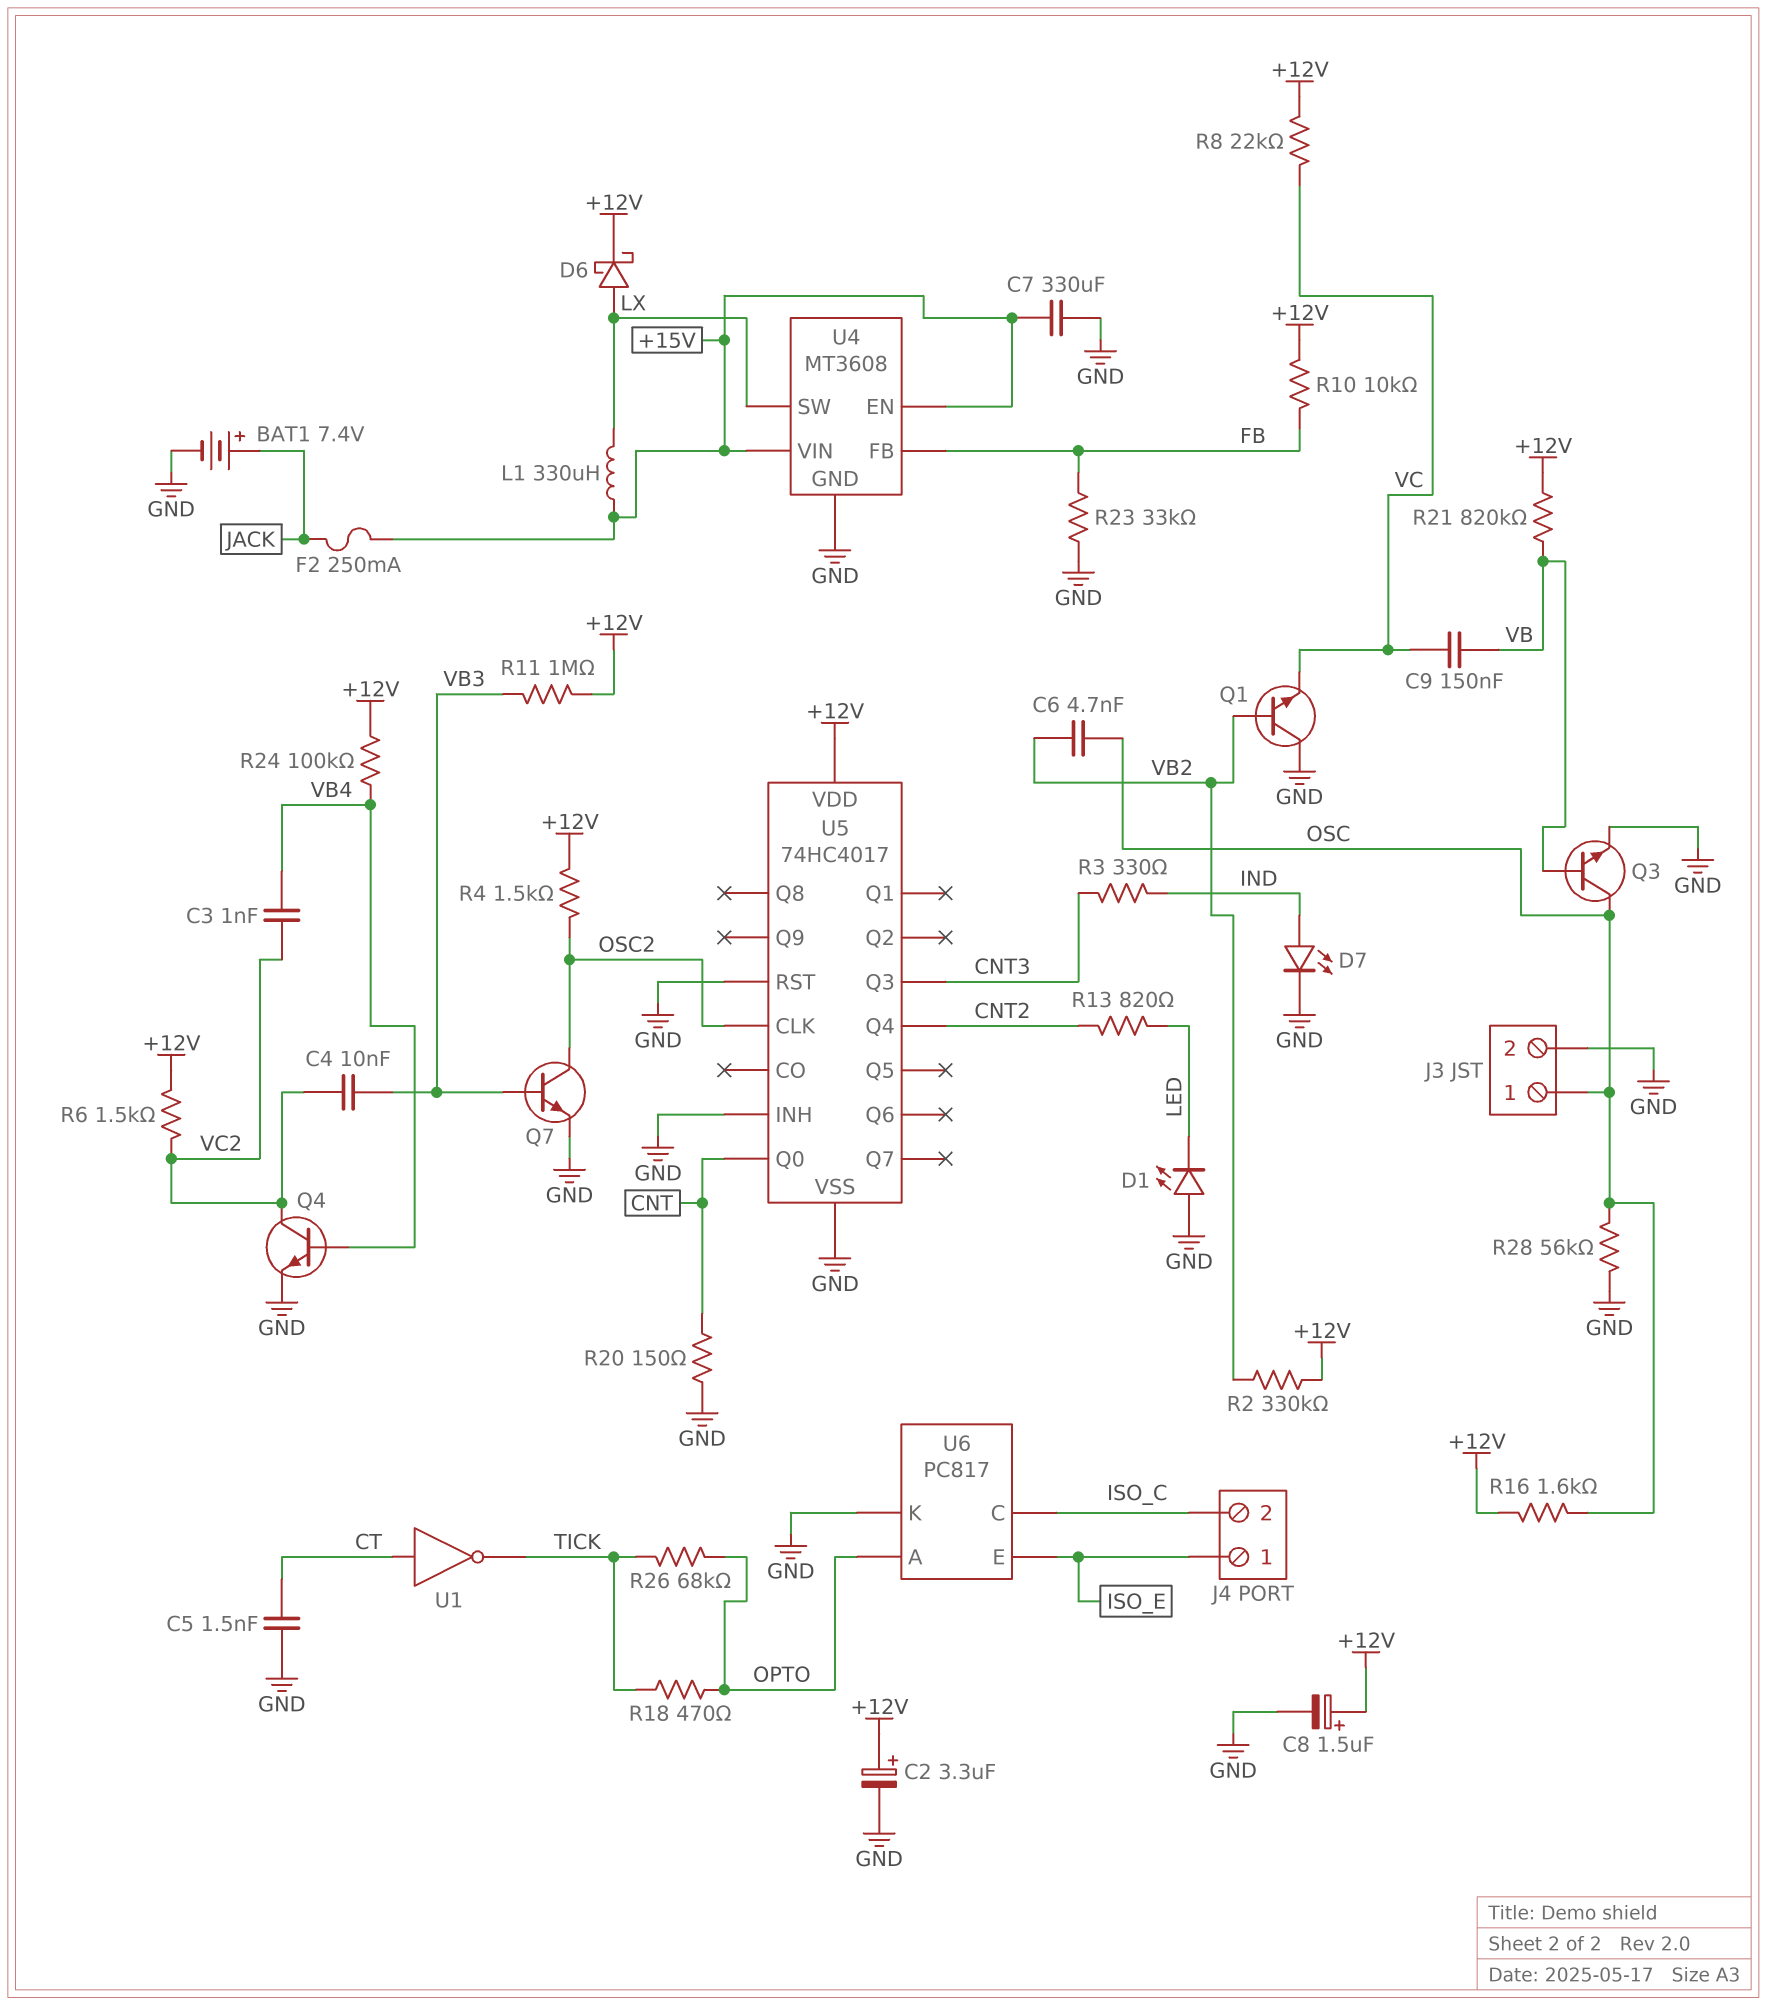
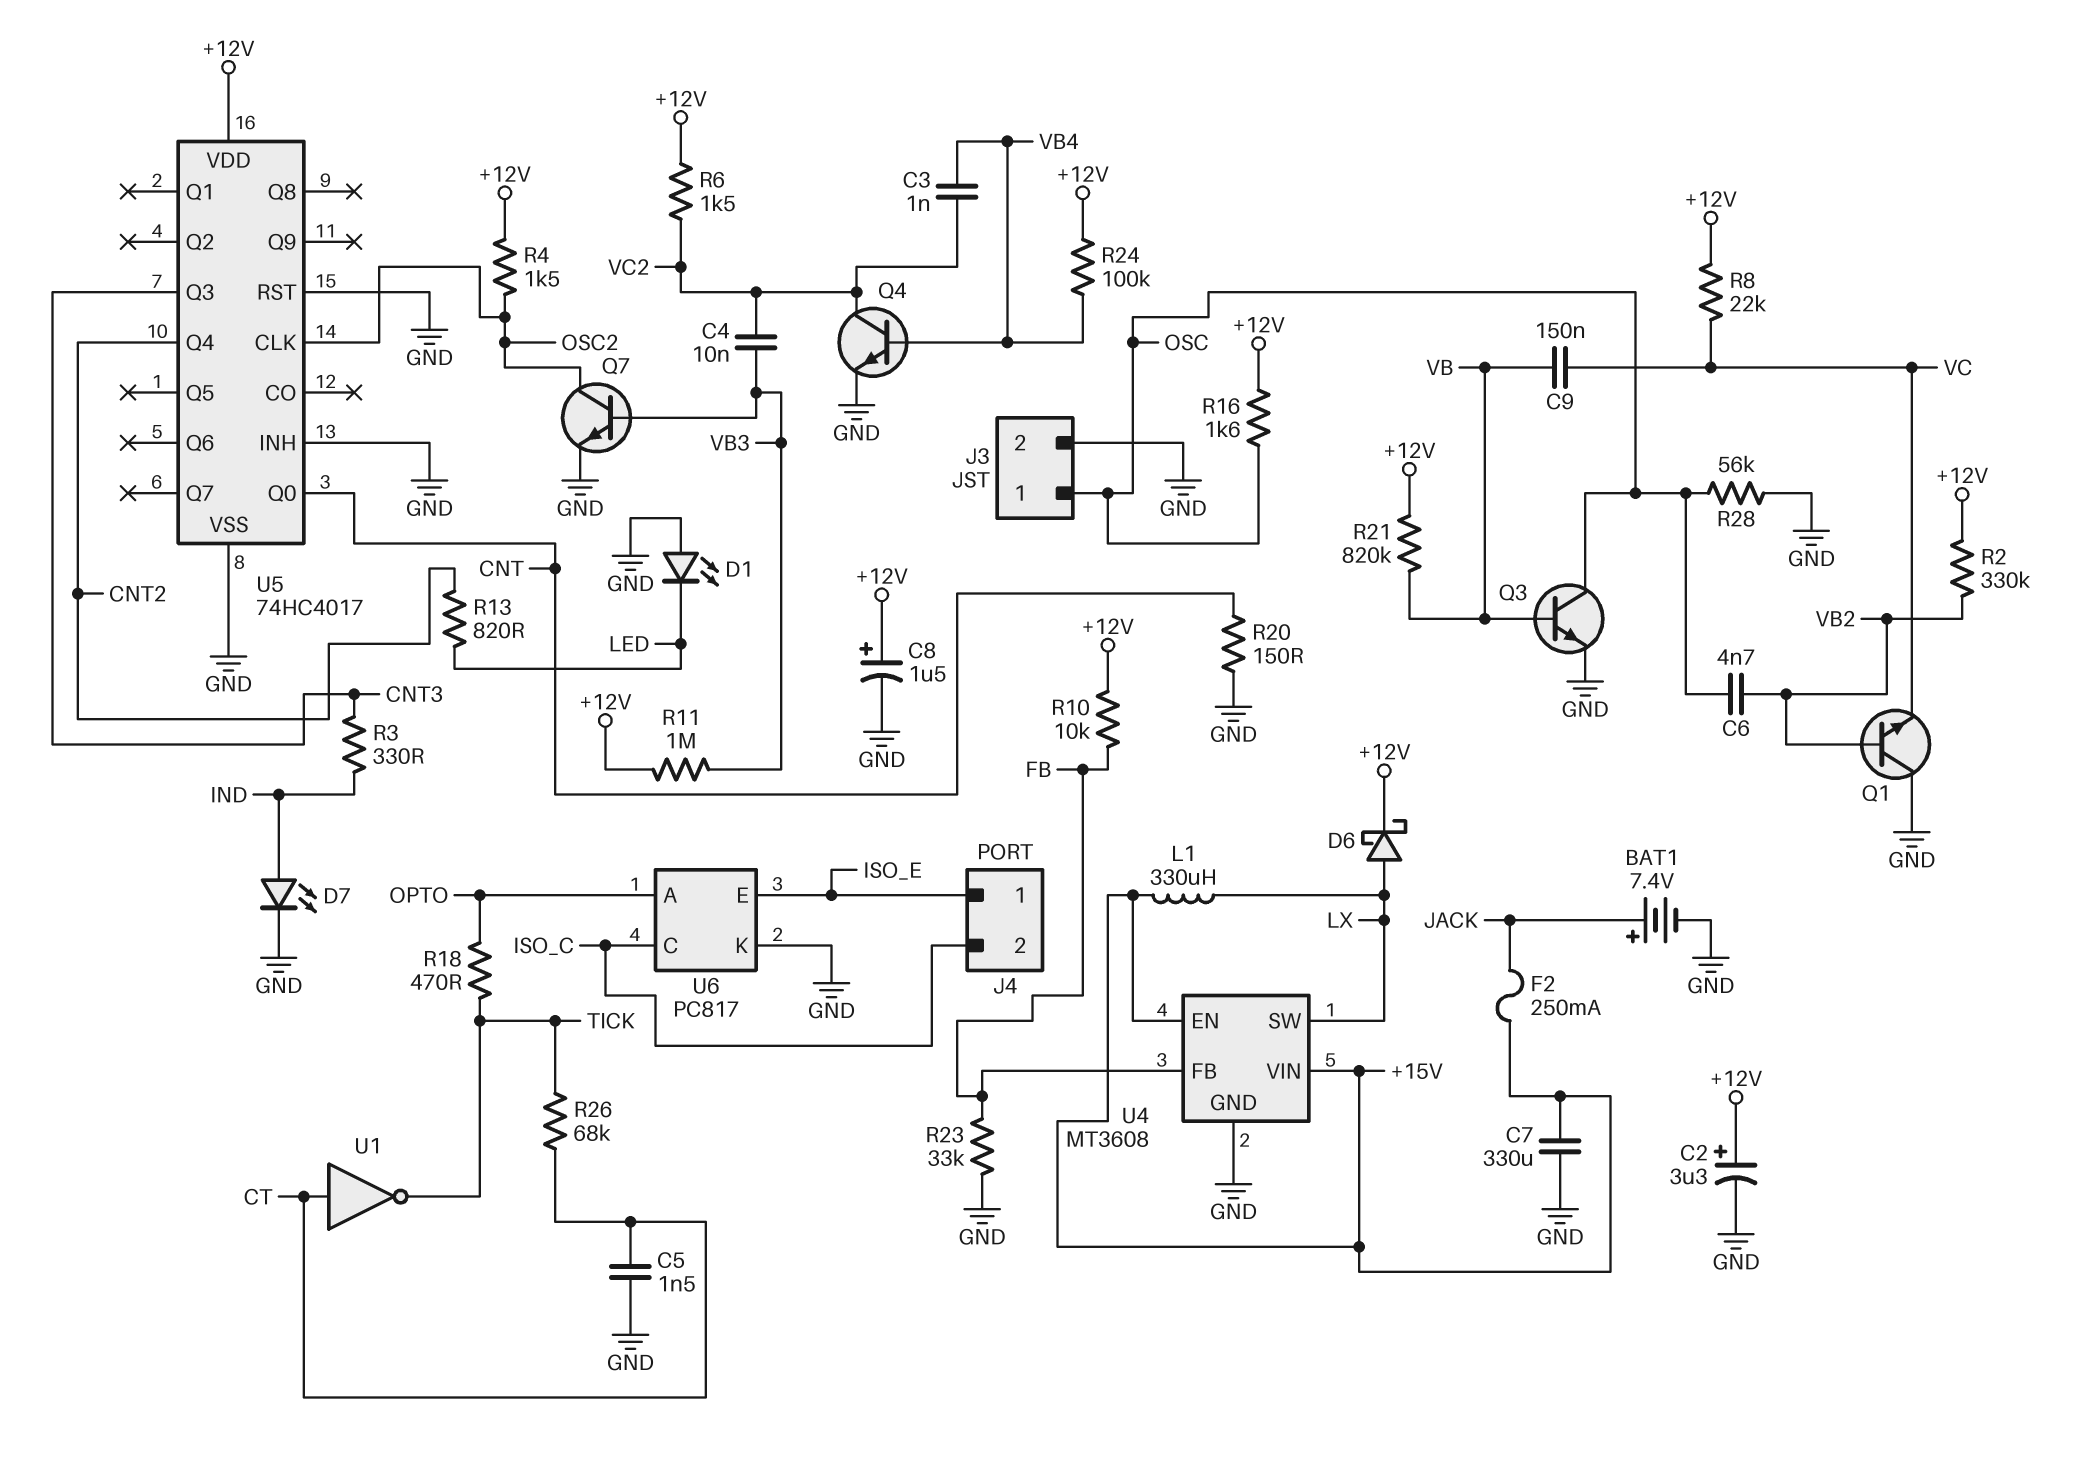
R26: 68k (OPTO, TICK) -> 68k (CT, TICK)

